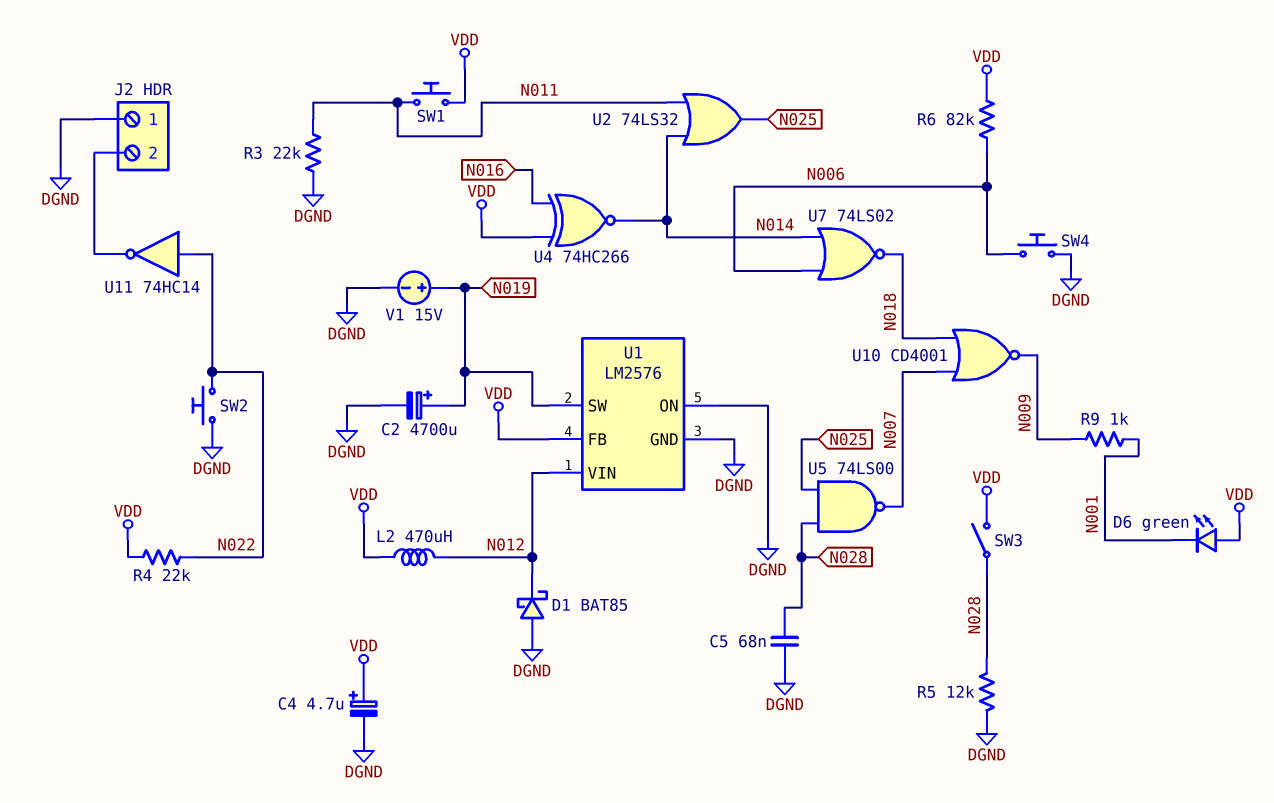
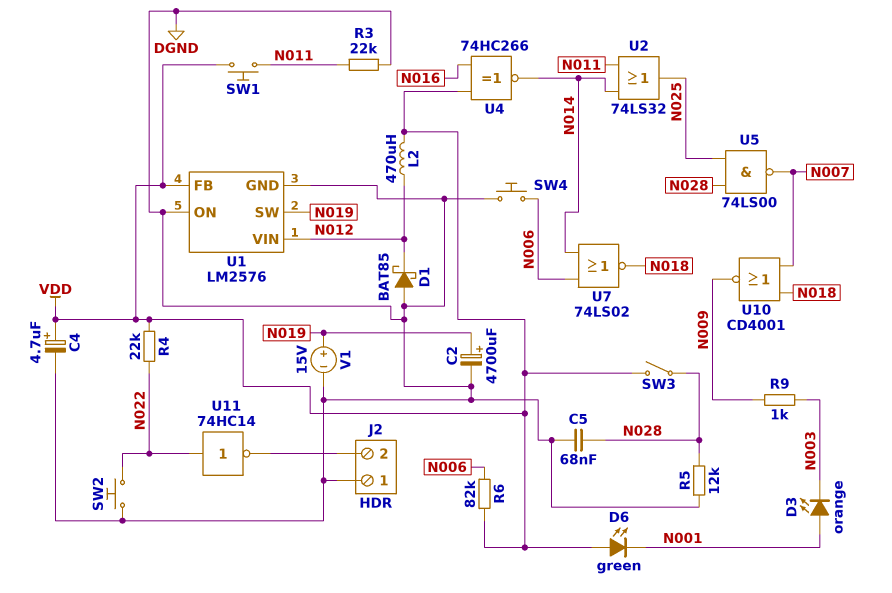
D3: none -> LED orange (A N001, K N003)
R9: 1k (N001, N009) -> 1k (N003, N009)

